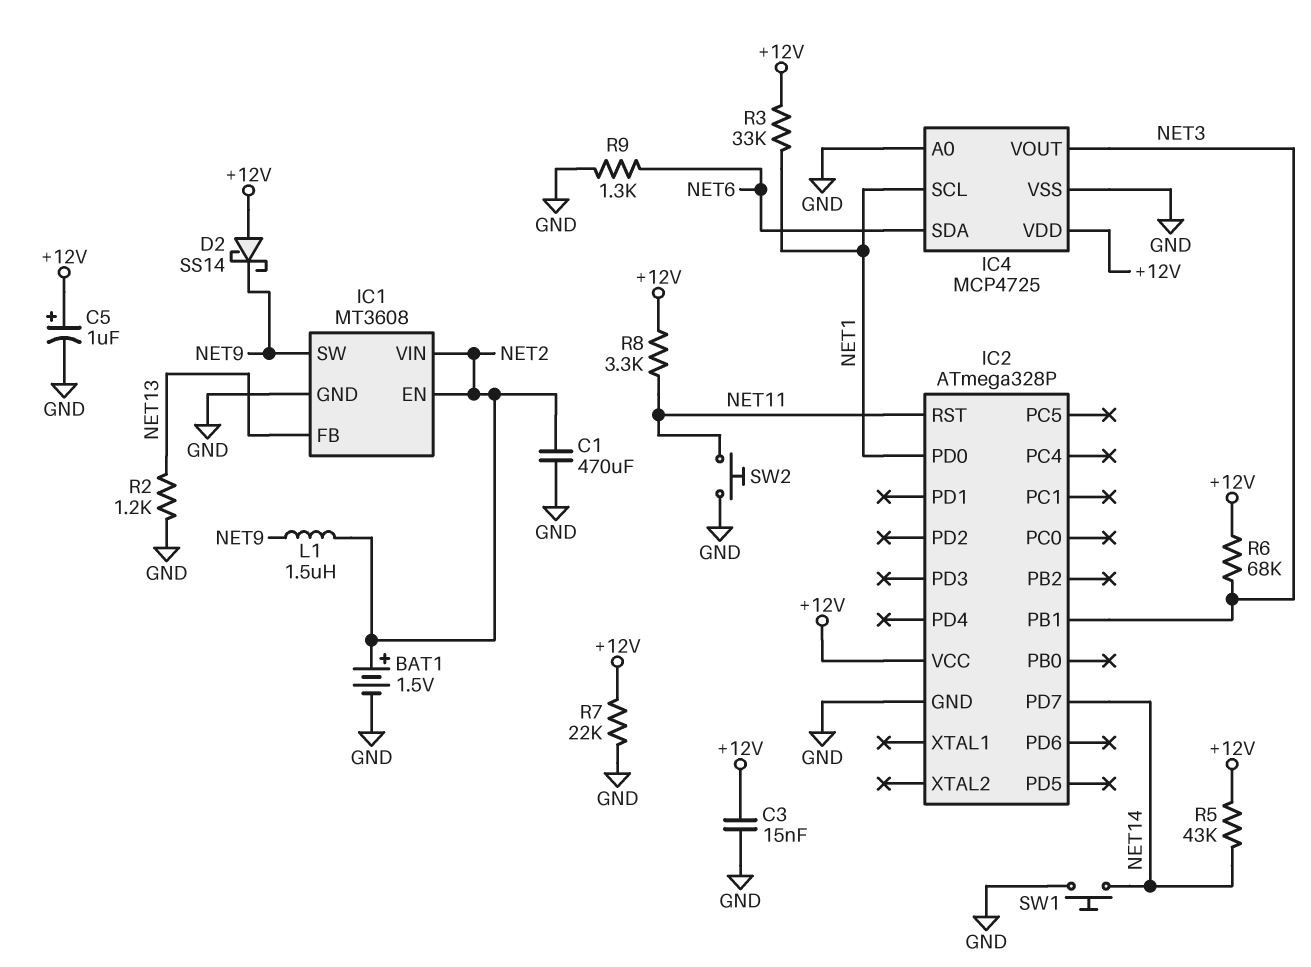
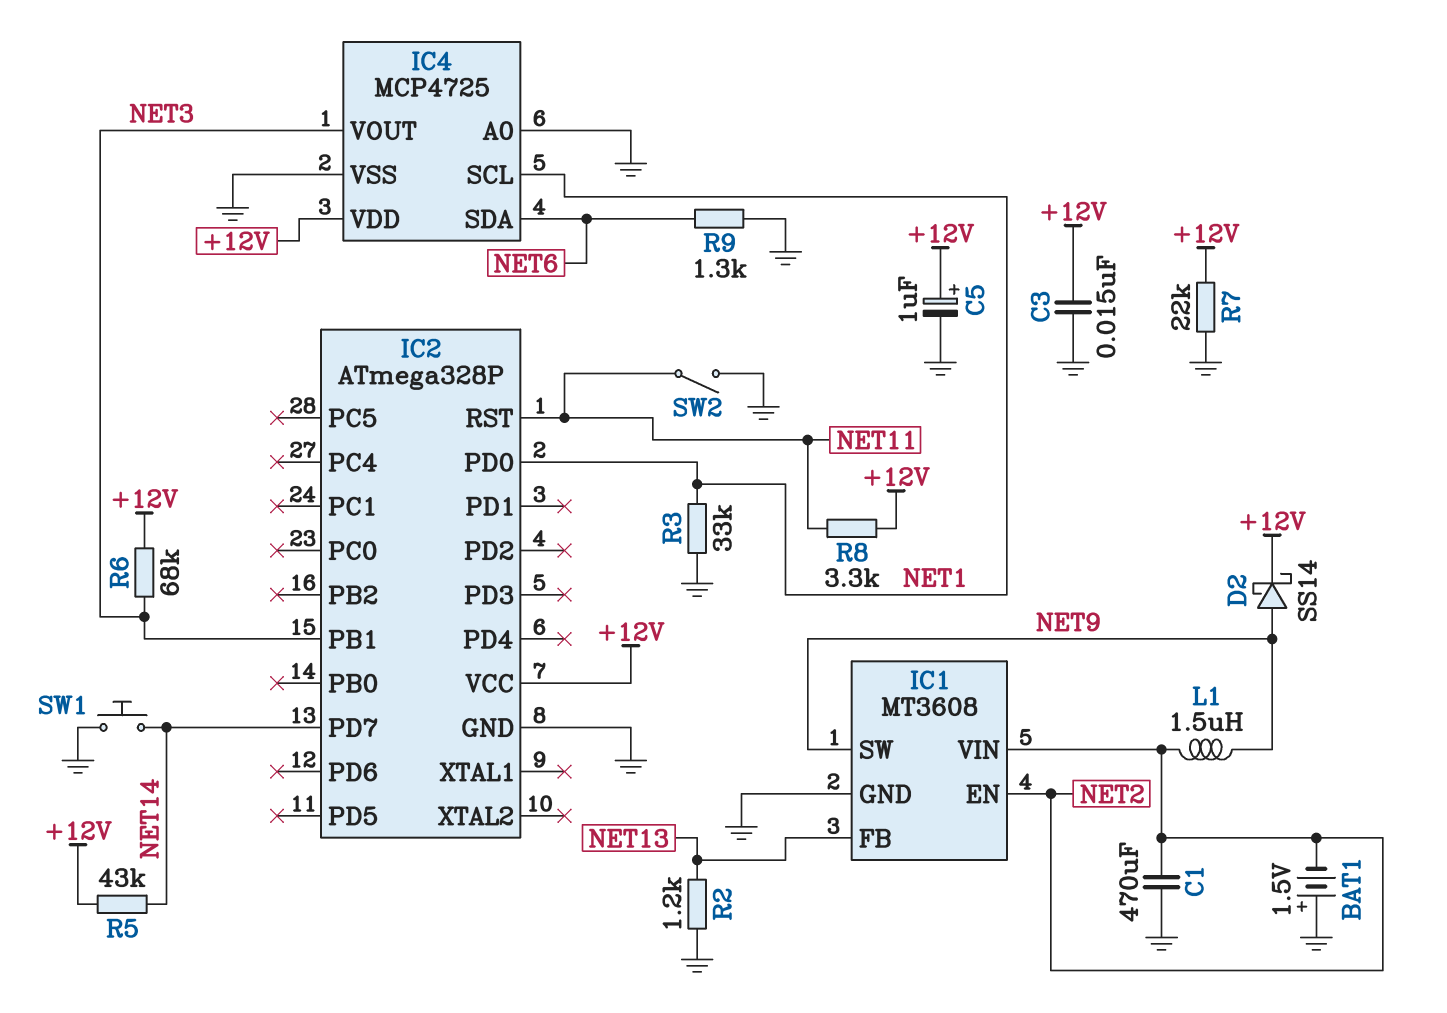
BAT1: 1.5V (plus NET2, minus GND) -> 1.5V (plus GND, minus NET2)
D2: schottky SS14 (A +12V, K NET9) -> schottky SS14 (A NET9, K +12V)
R3: 33k (+12V, NET1) -> 33k (GND, NET1)
SW2: button (GND, NET11) -> switch (GND, NET11)

